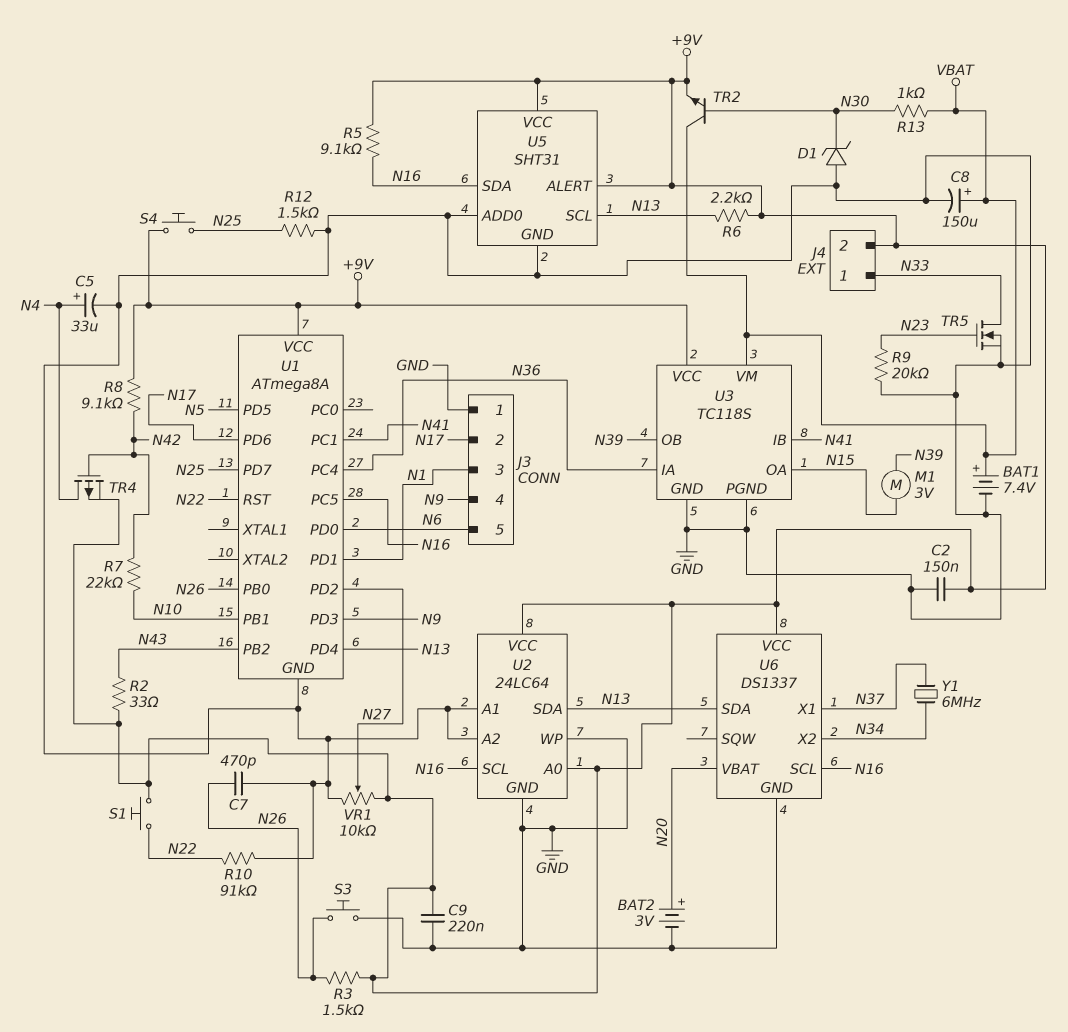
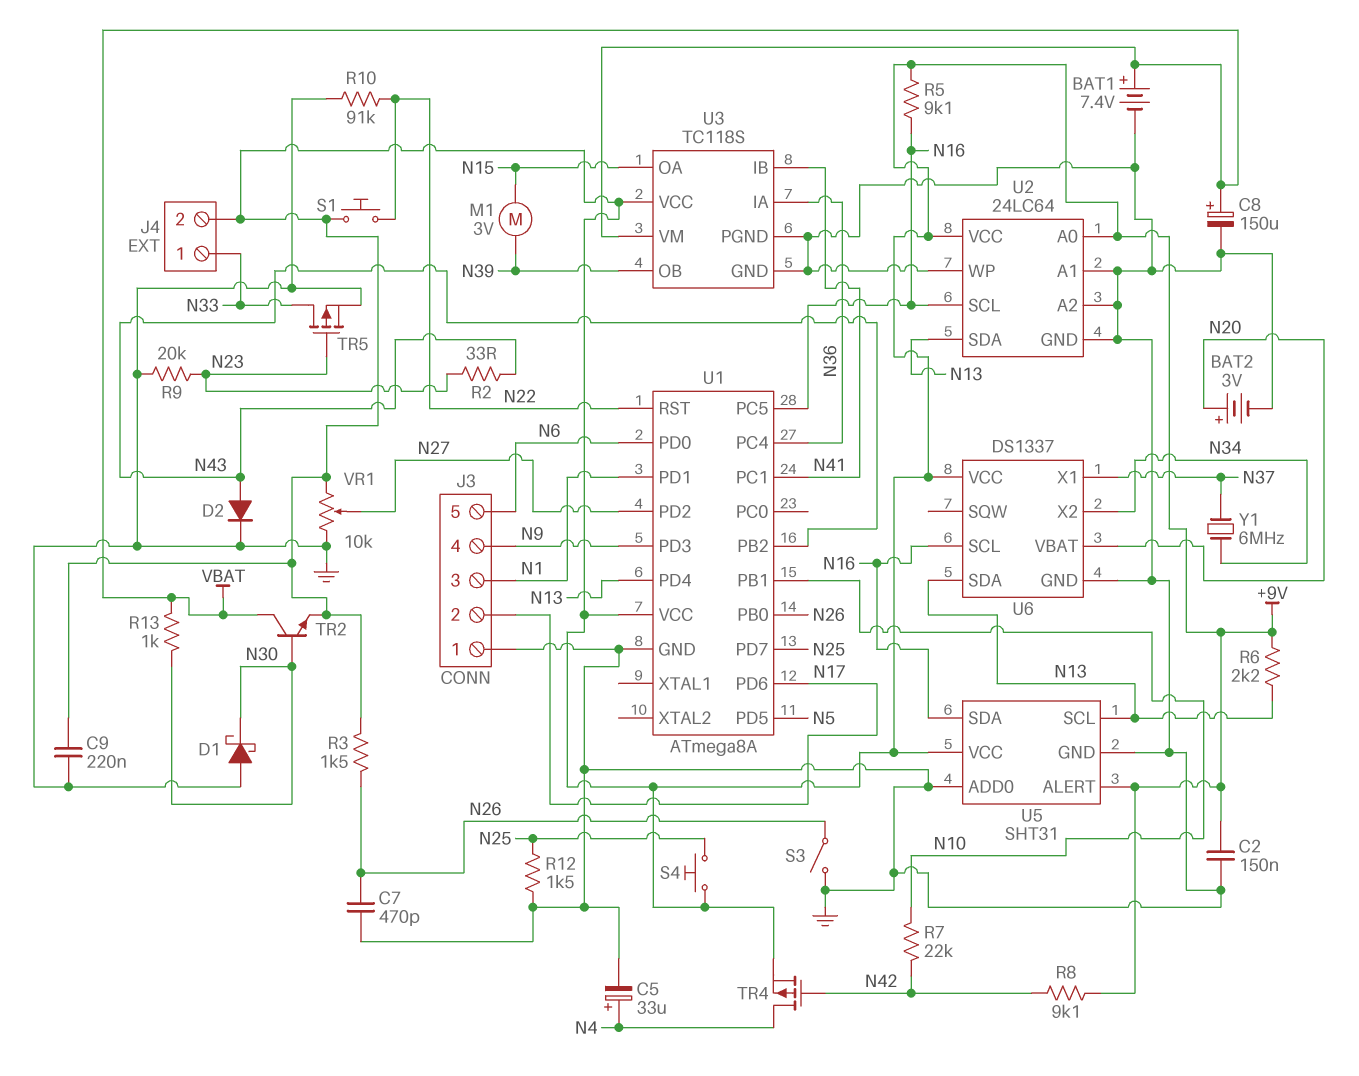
D1: zener (A GND, K N30) -> schottky (A GND, K N30)
D2: none -> diode (A N43, K GND)
R2: 33 (+9V, N43) -> 33 (N23, N43)
S3: button (GND, N26) -> switch (GND, N26)
TR5: NMOS (G N23, D N33, S GND) -> PMOS (G N23, D N33, S GND)

